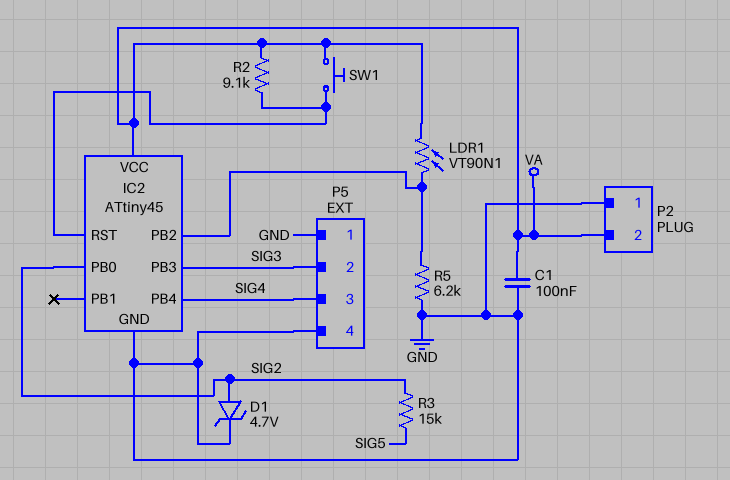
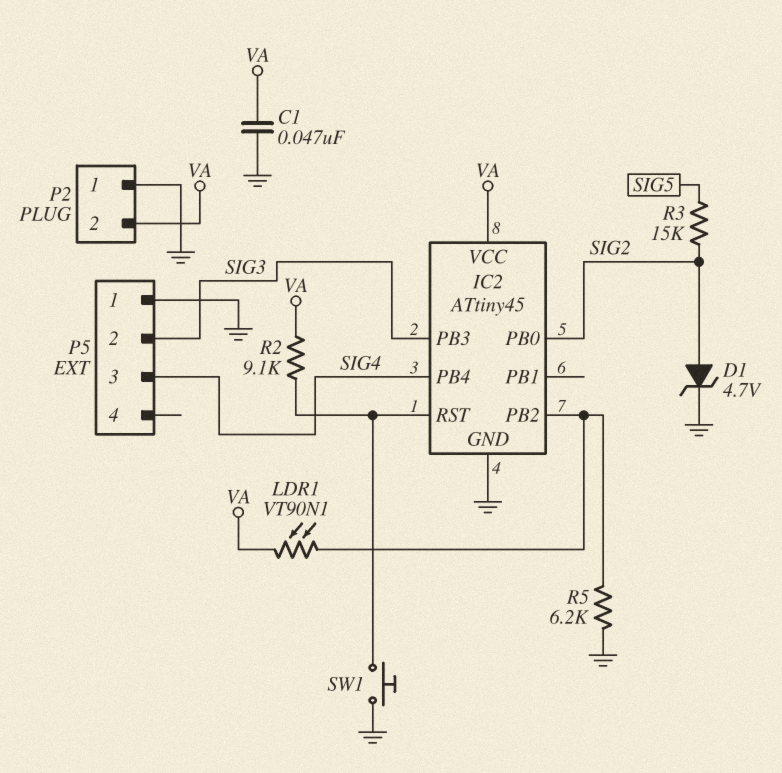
C1: 100nF (GND, VA) -> 47nF (GND, VA)
P5 pin 4: GND -> none
SW1: button (IC2/RST, VA) -> button (GND, IC2/RST)

